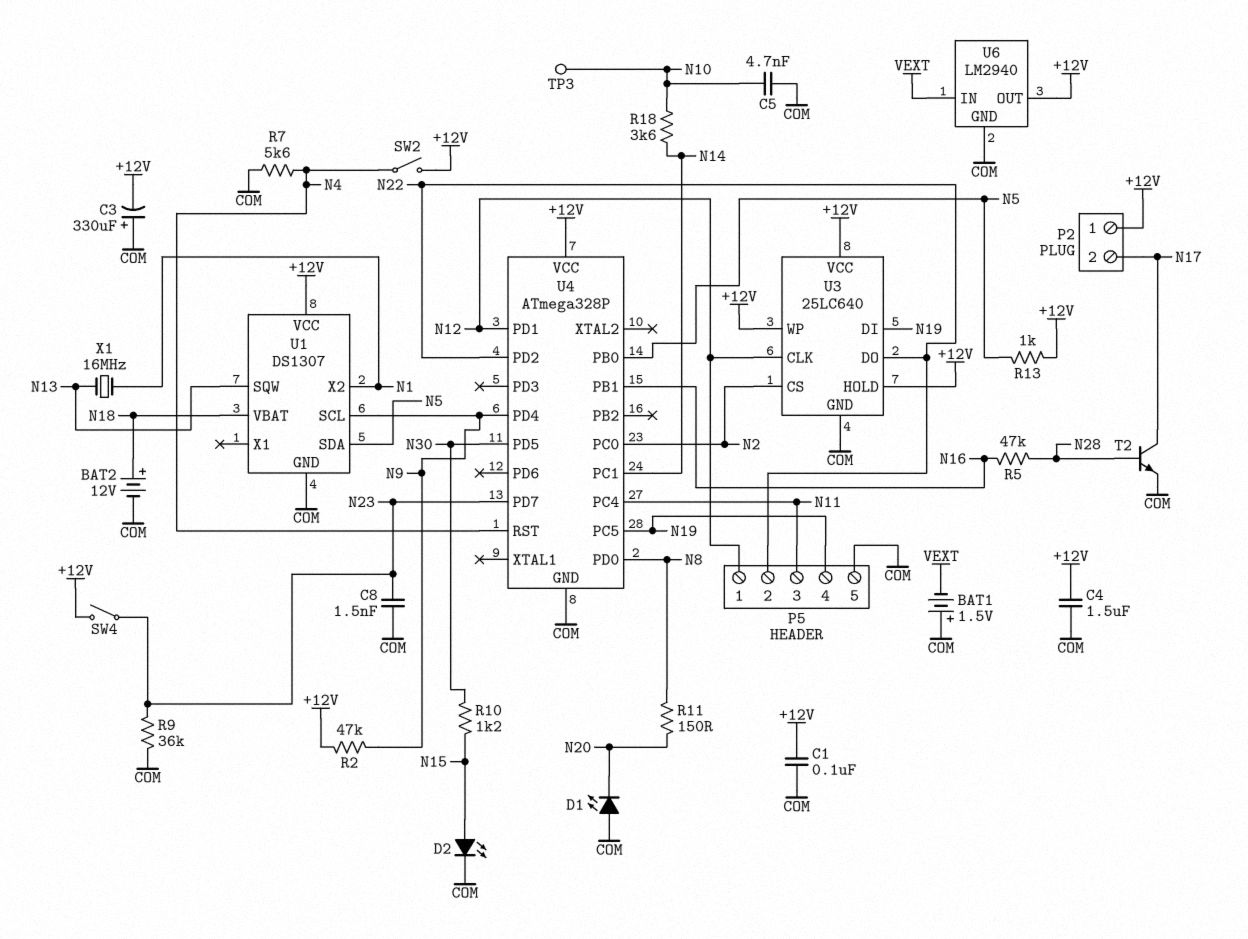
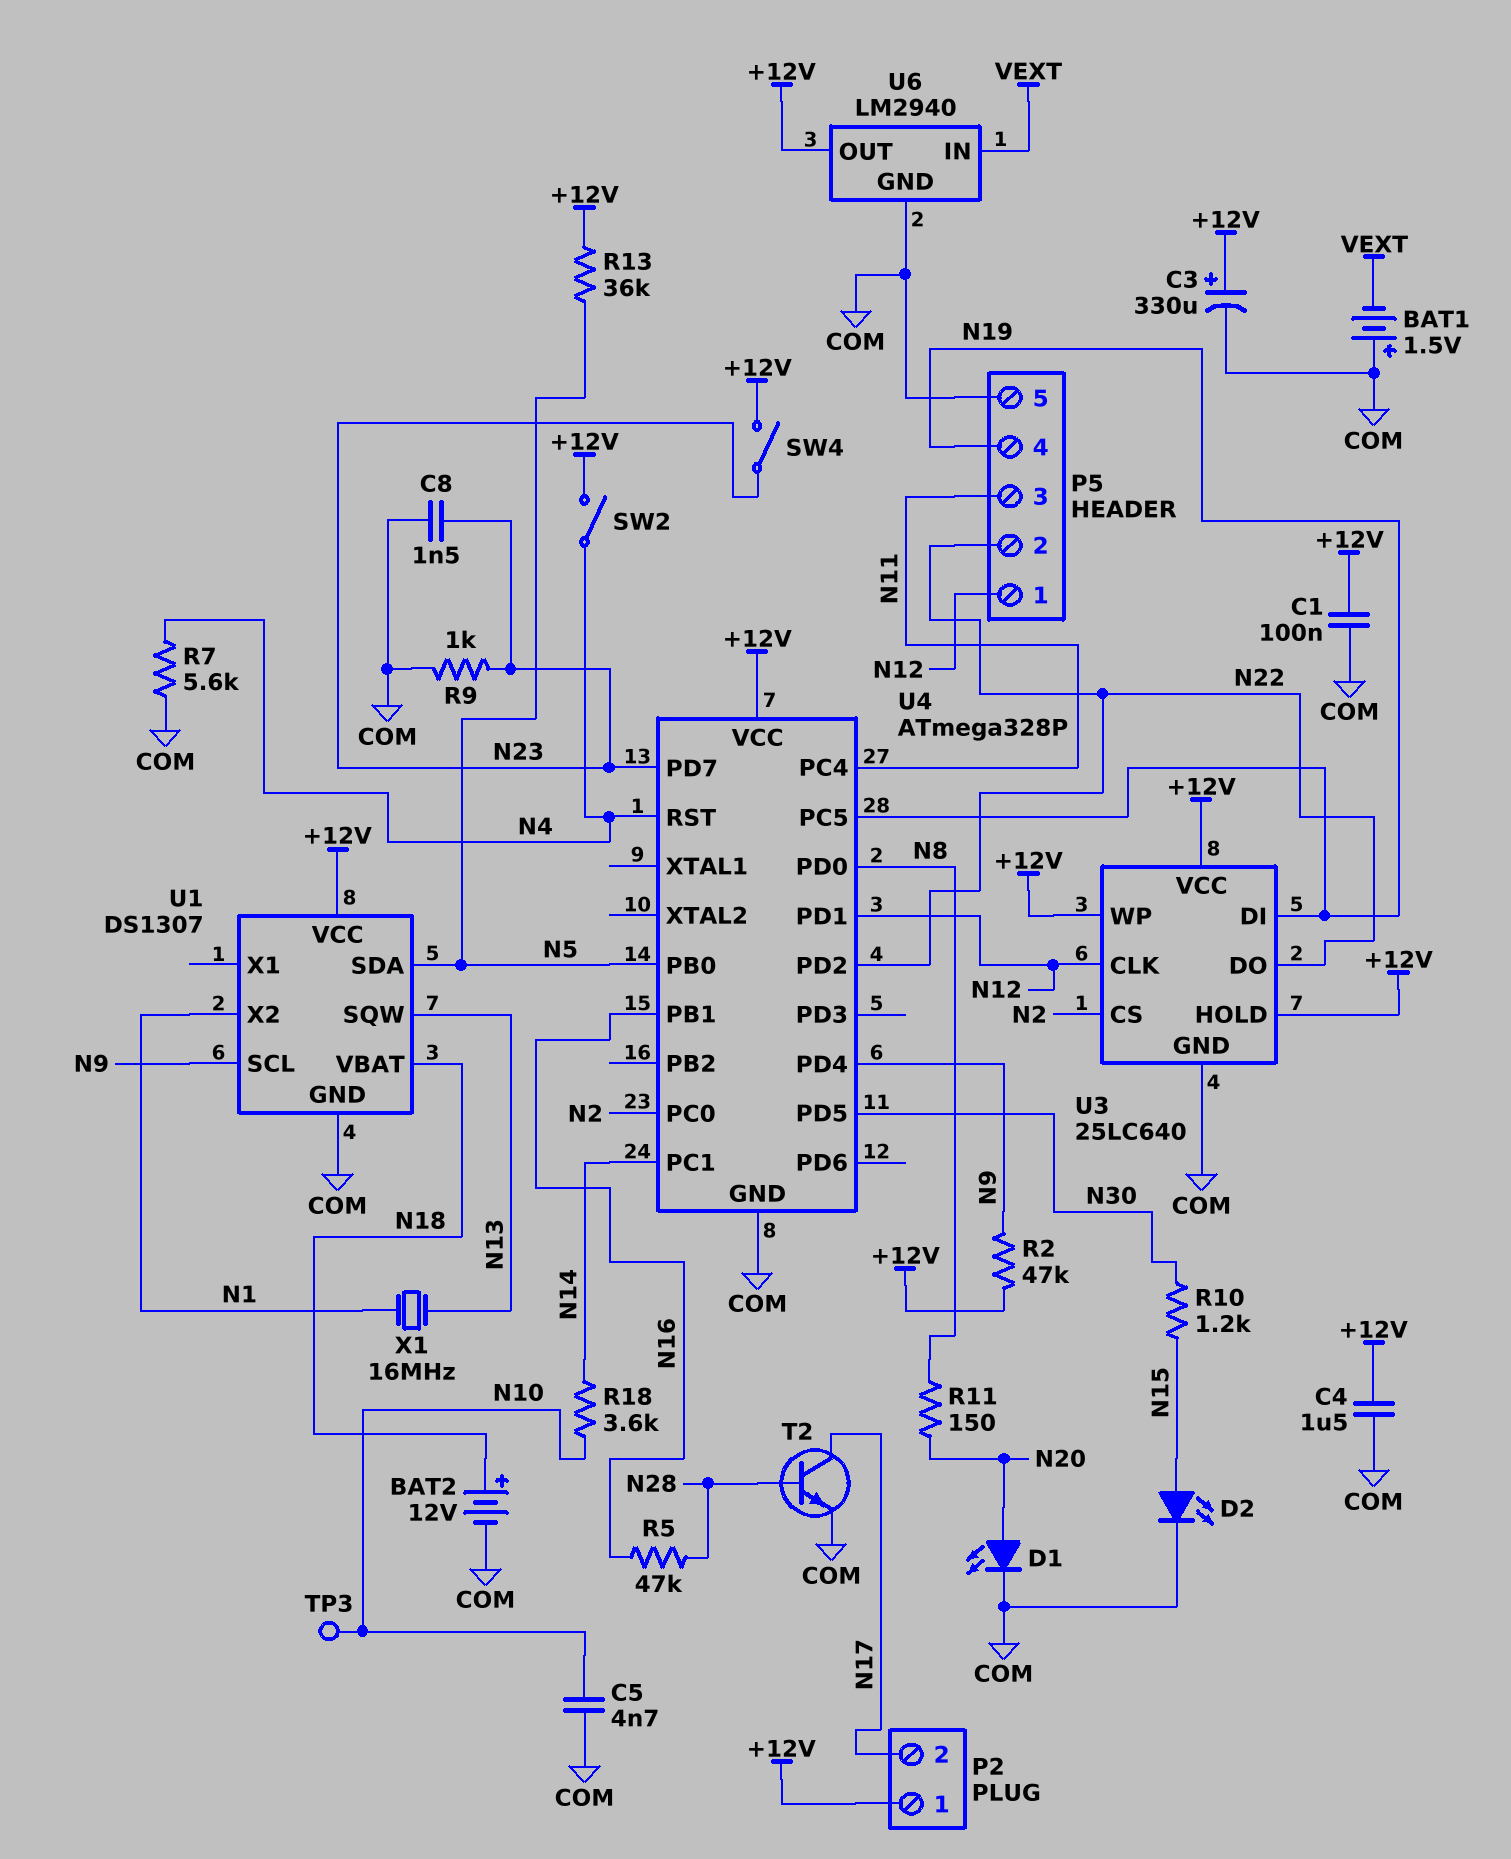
C3: 330uF (plus COM, minus +12V) -> 330uF (plus +12V, minus COM)
D1: LED (A COM, K N20) -> LED (A N20, K COM)
R9: 36k (COM, N23) -> 1k (COM, N23)
R13: 1k (+12V, N5) -> 36k (+12V, N5)

